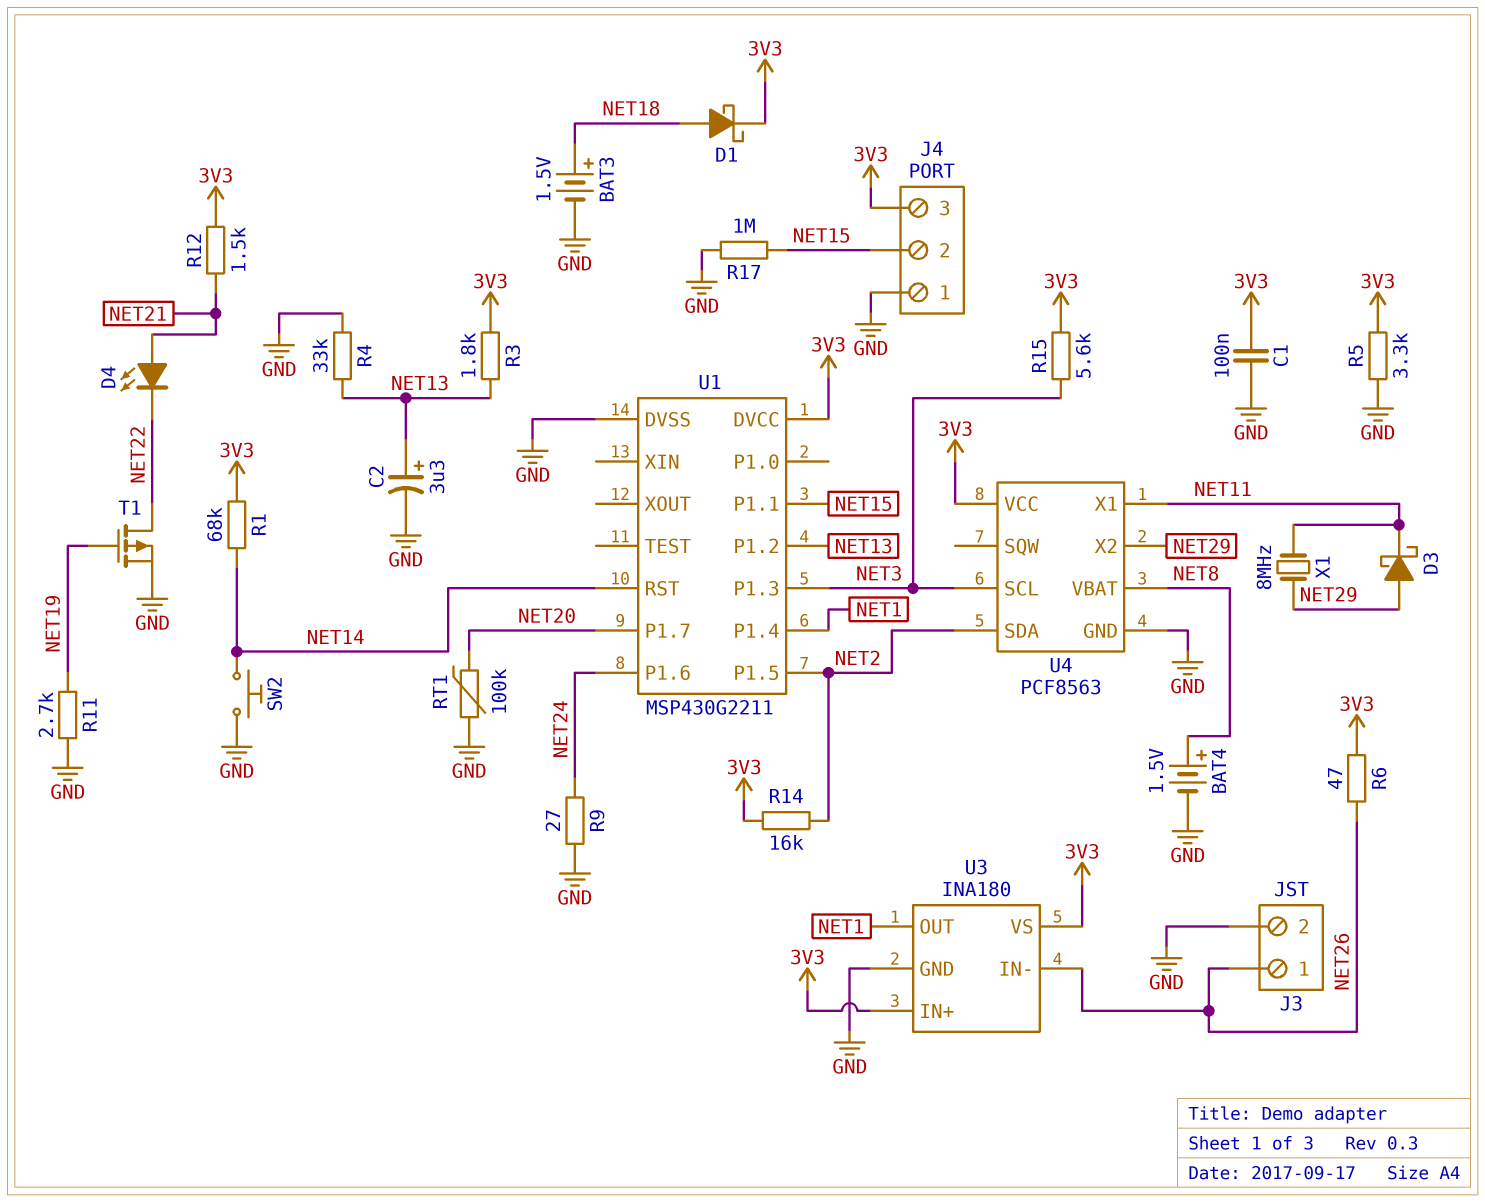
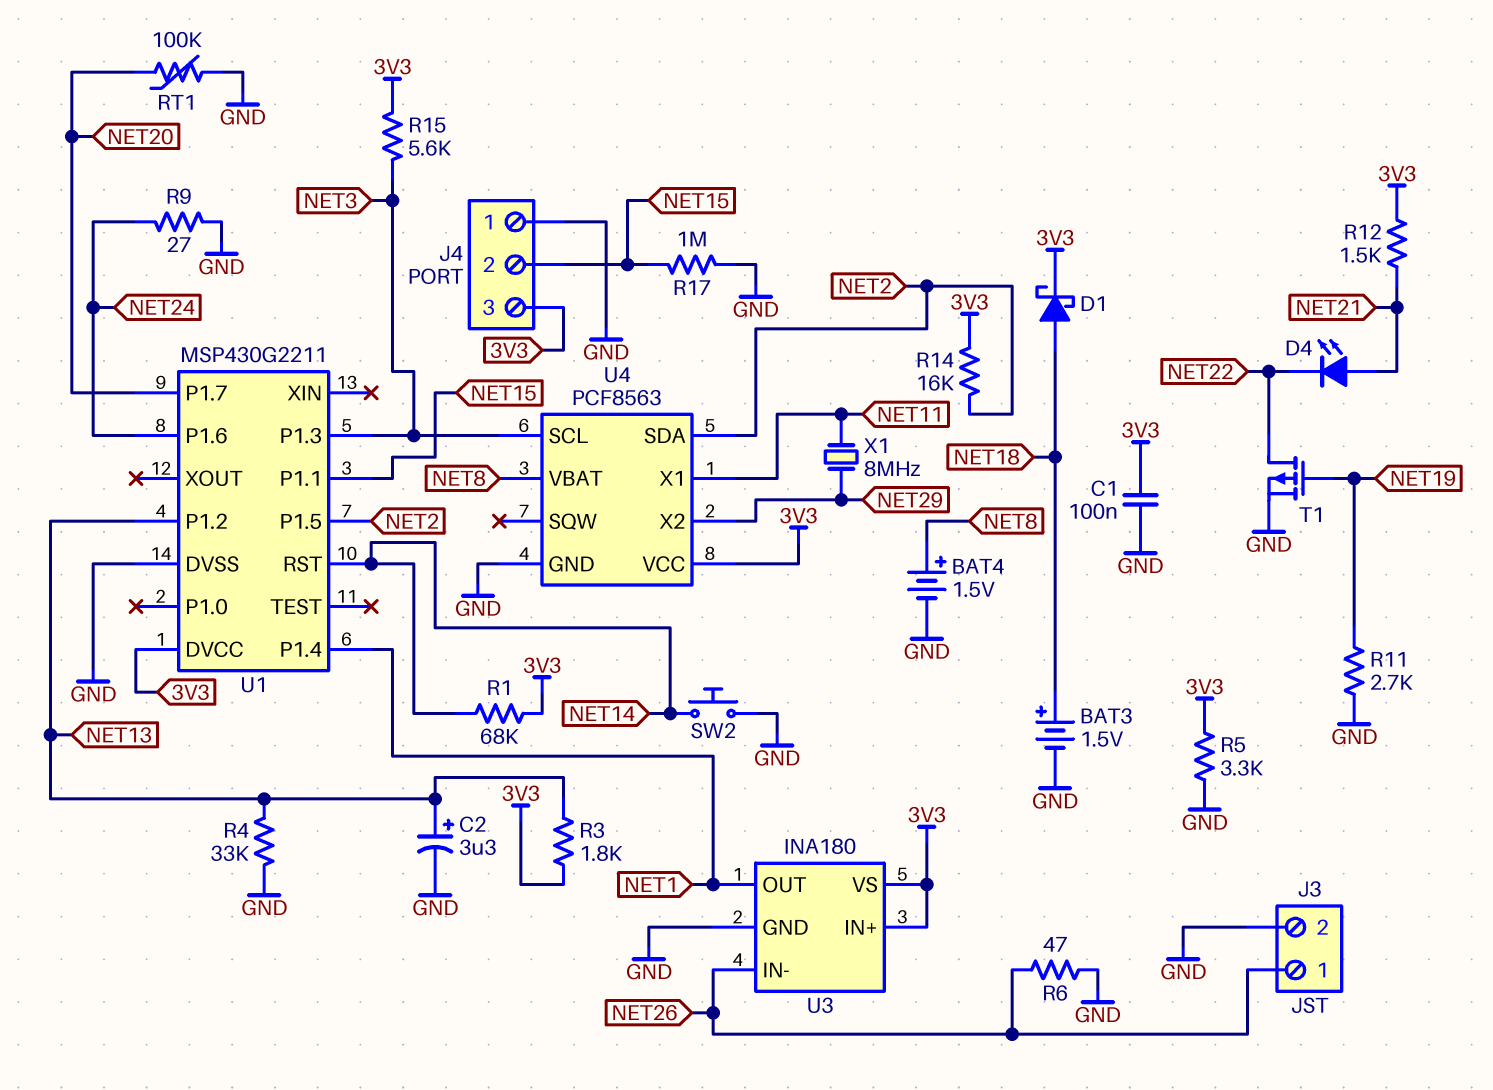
D3: schottky (A NET29, K NET11) -> none
R6: 47 (3V3, NET26) -> 47 (GND, NET26)

